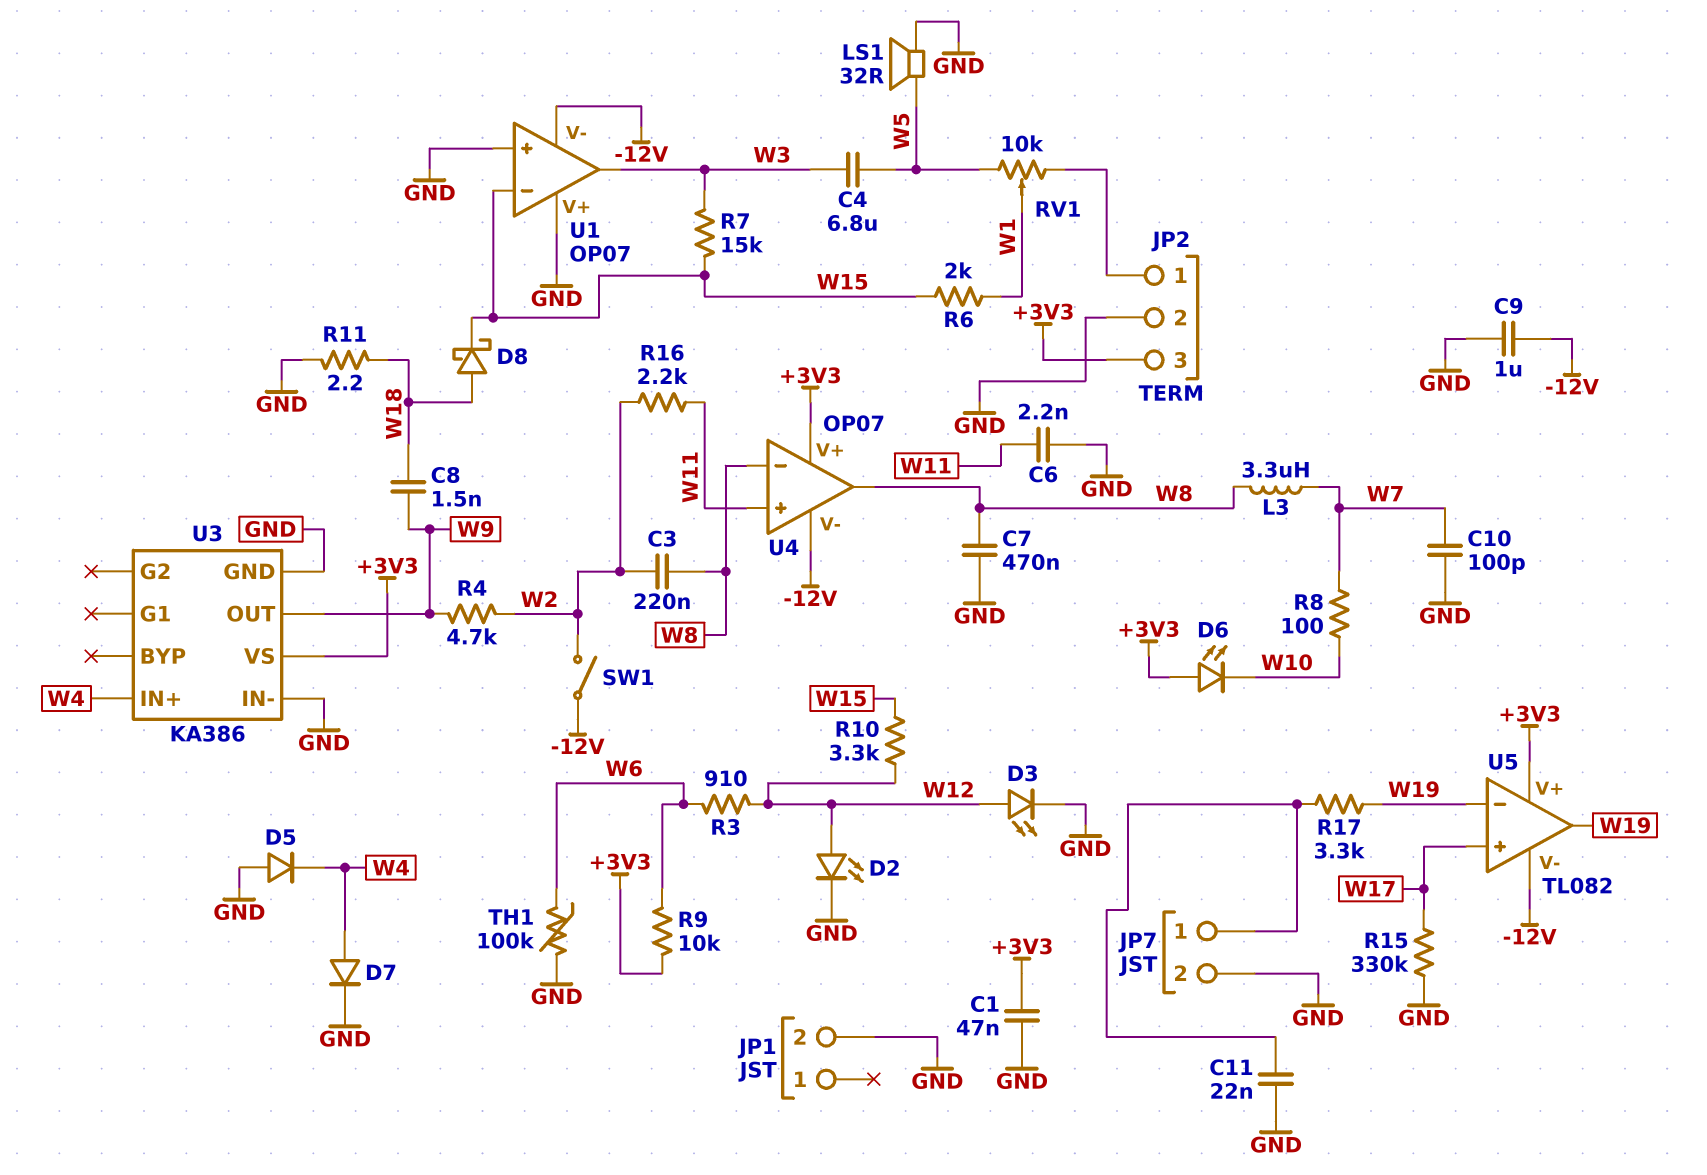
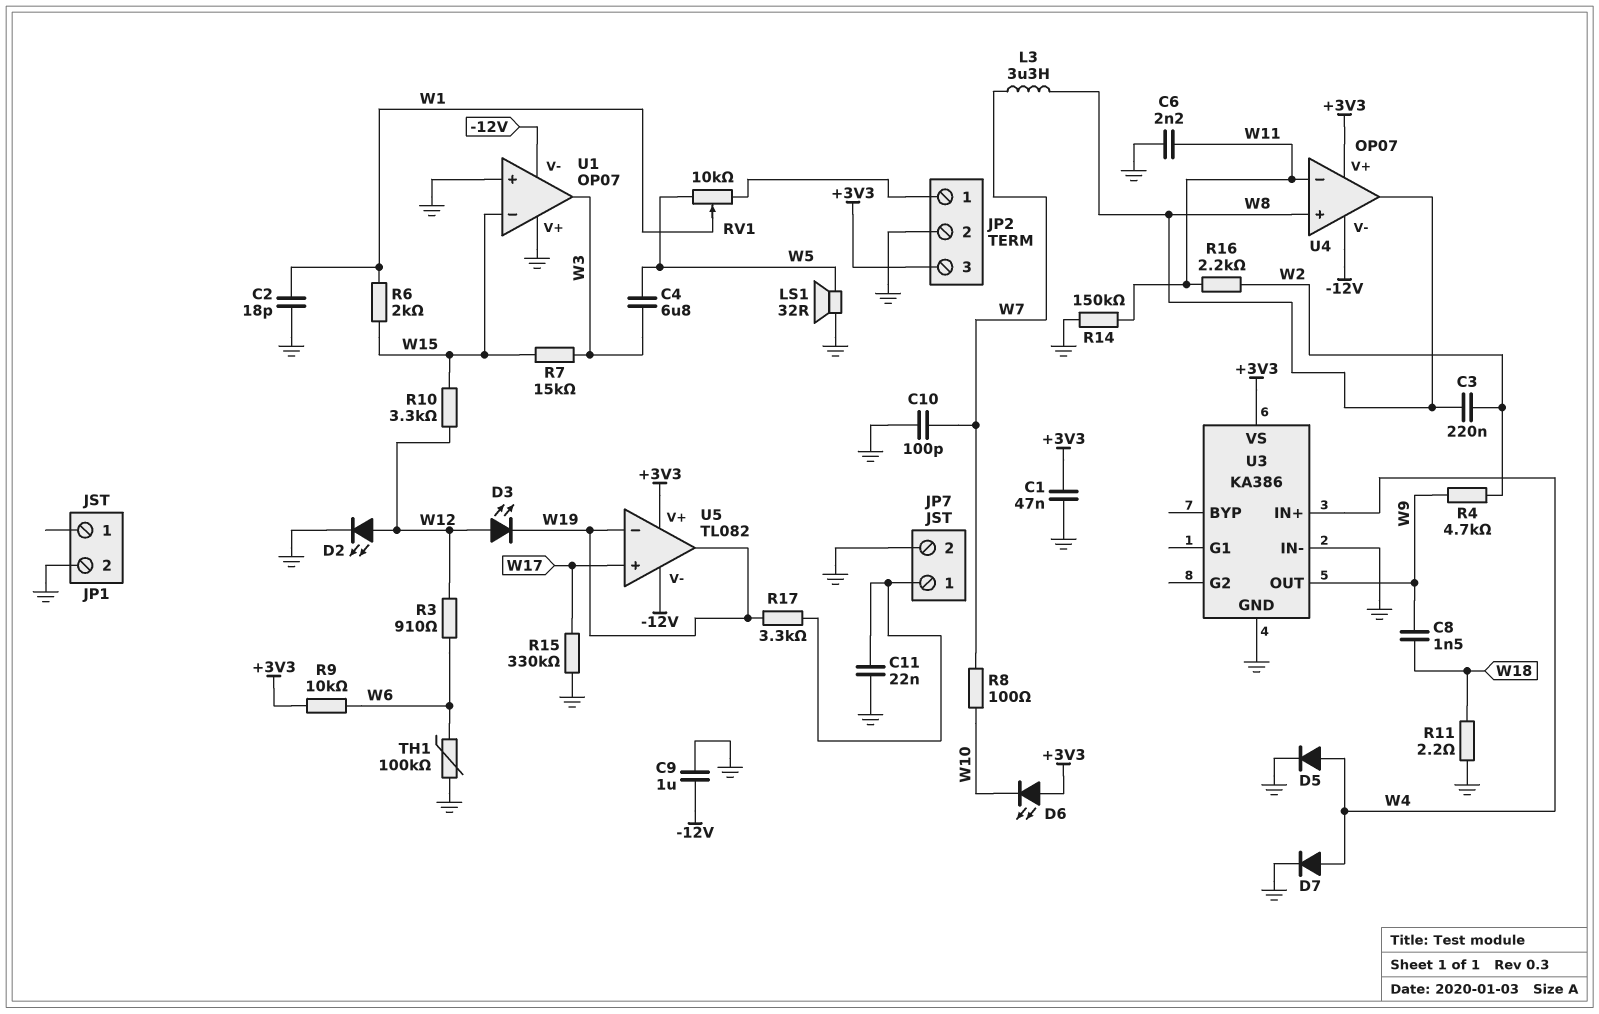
C2: none -> 18pF (GND, W1)
C7: 470nF (GND, W8) -> none
D3: LED (A W12, K GND) -> LED (A W12, K W19)
D5: diode (A GND, K W4) -> diode (A W4, K GND)
D8: schottky (A W18, K W15) -> none
R14: none -> 150k (GND, W11)
SW1: switch (-12V, W2) -> none
U4 pin in+: W11 -> W8
U4 pin in-: W8 -> W11

